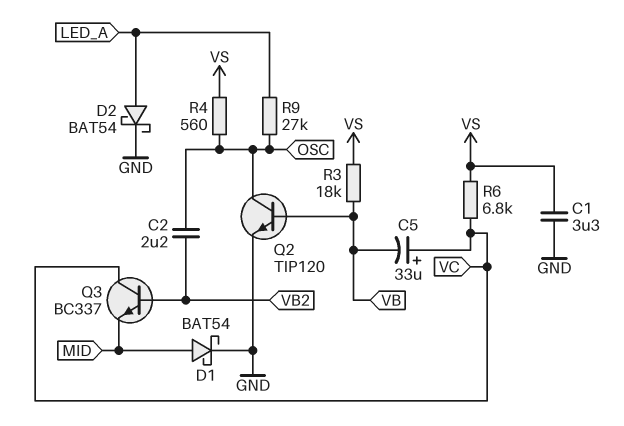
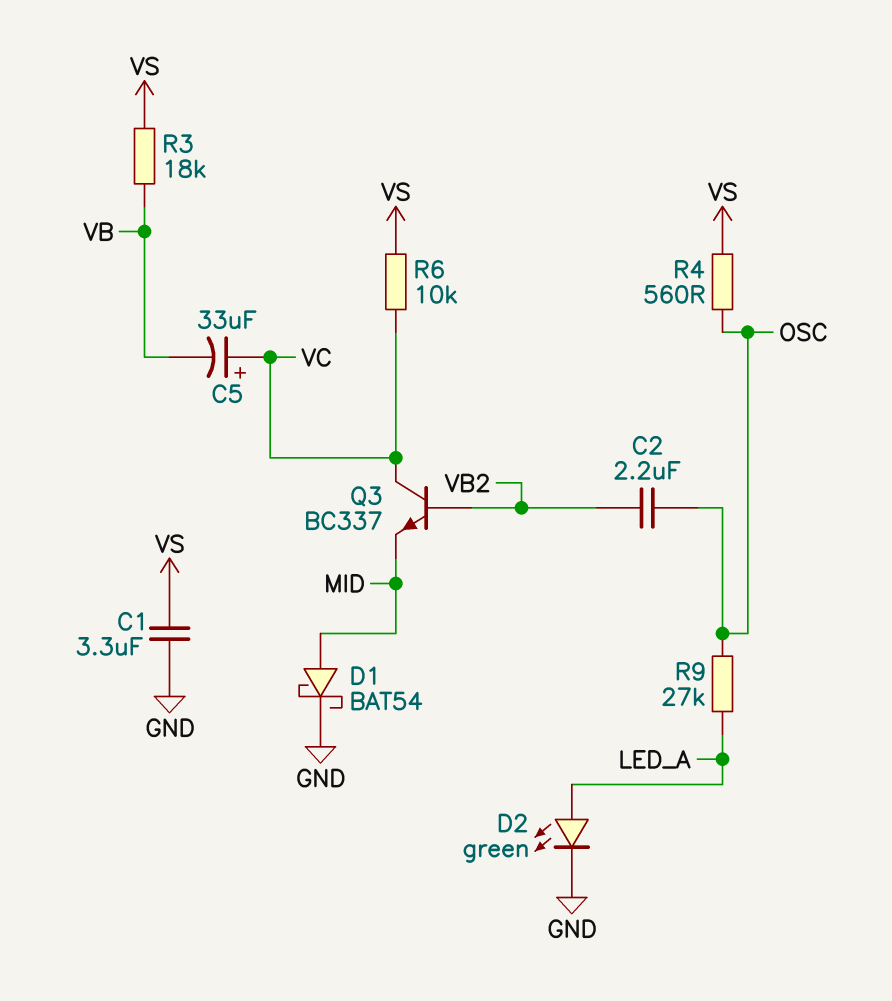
D2: schottky BAT54 (A LED_A, K GND) -> LED green (A LED_A, K GND)
Q2: NPN TIP120 (B VB, C OSC, E GND) -> none
R6: 6.8k (VC, VS) -> 10k (VC, VS)

